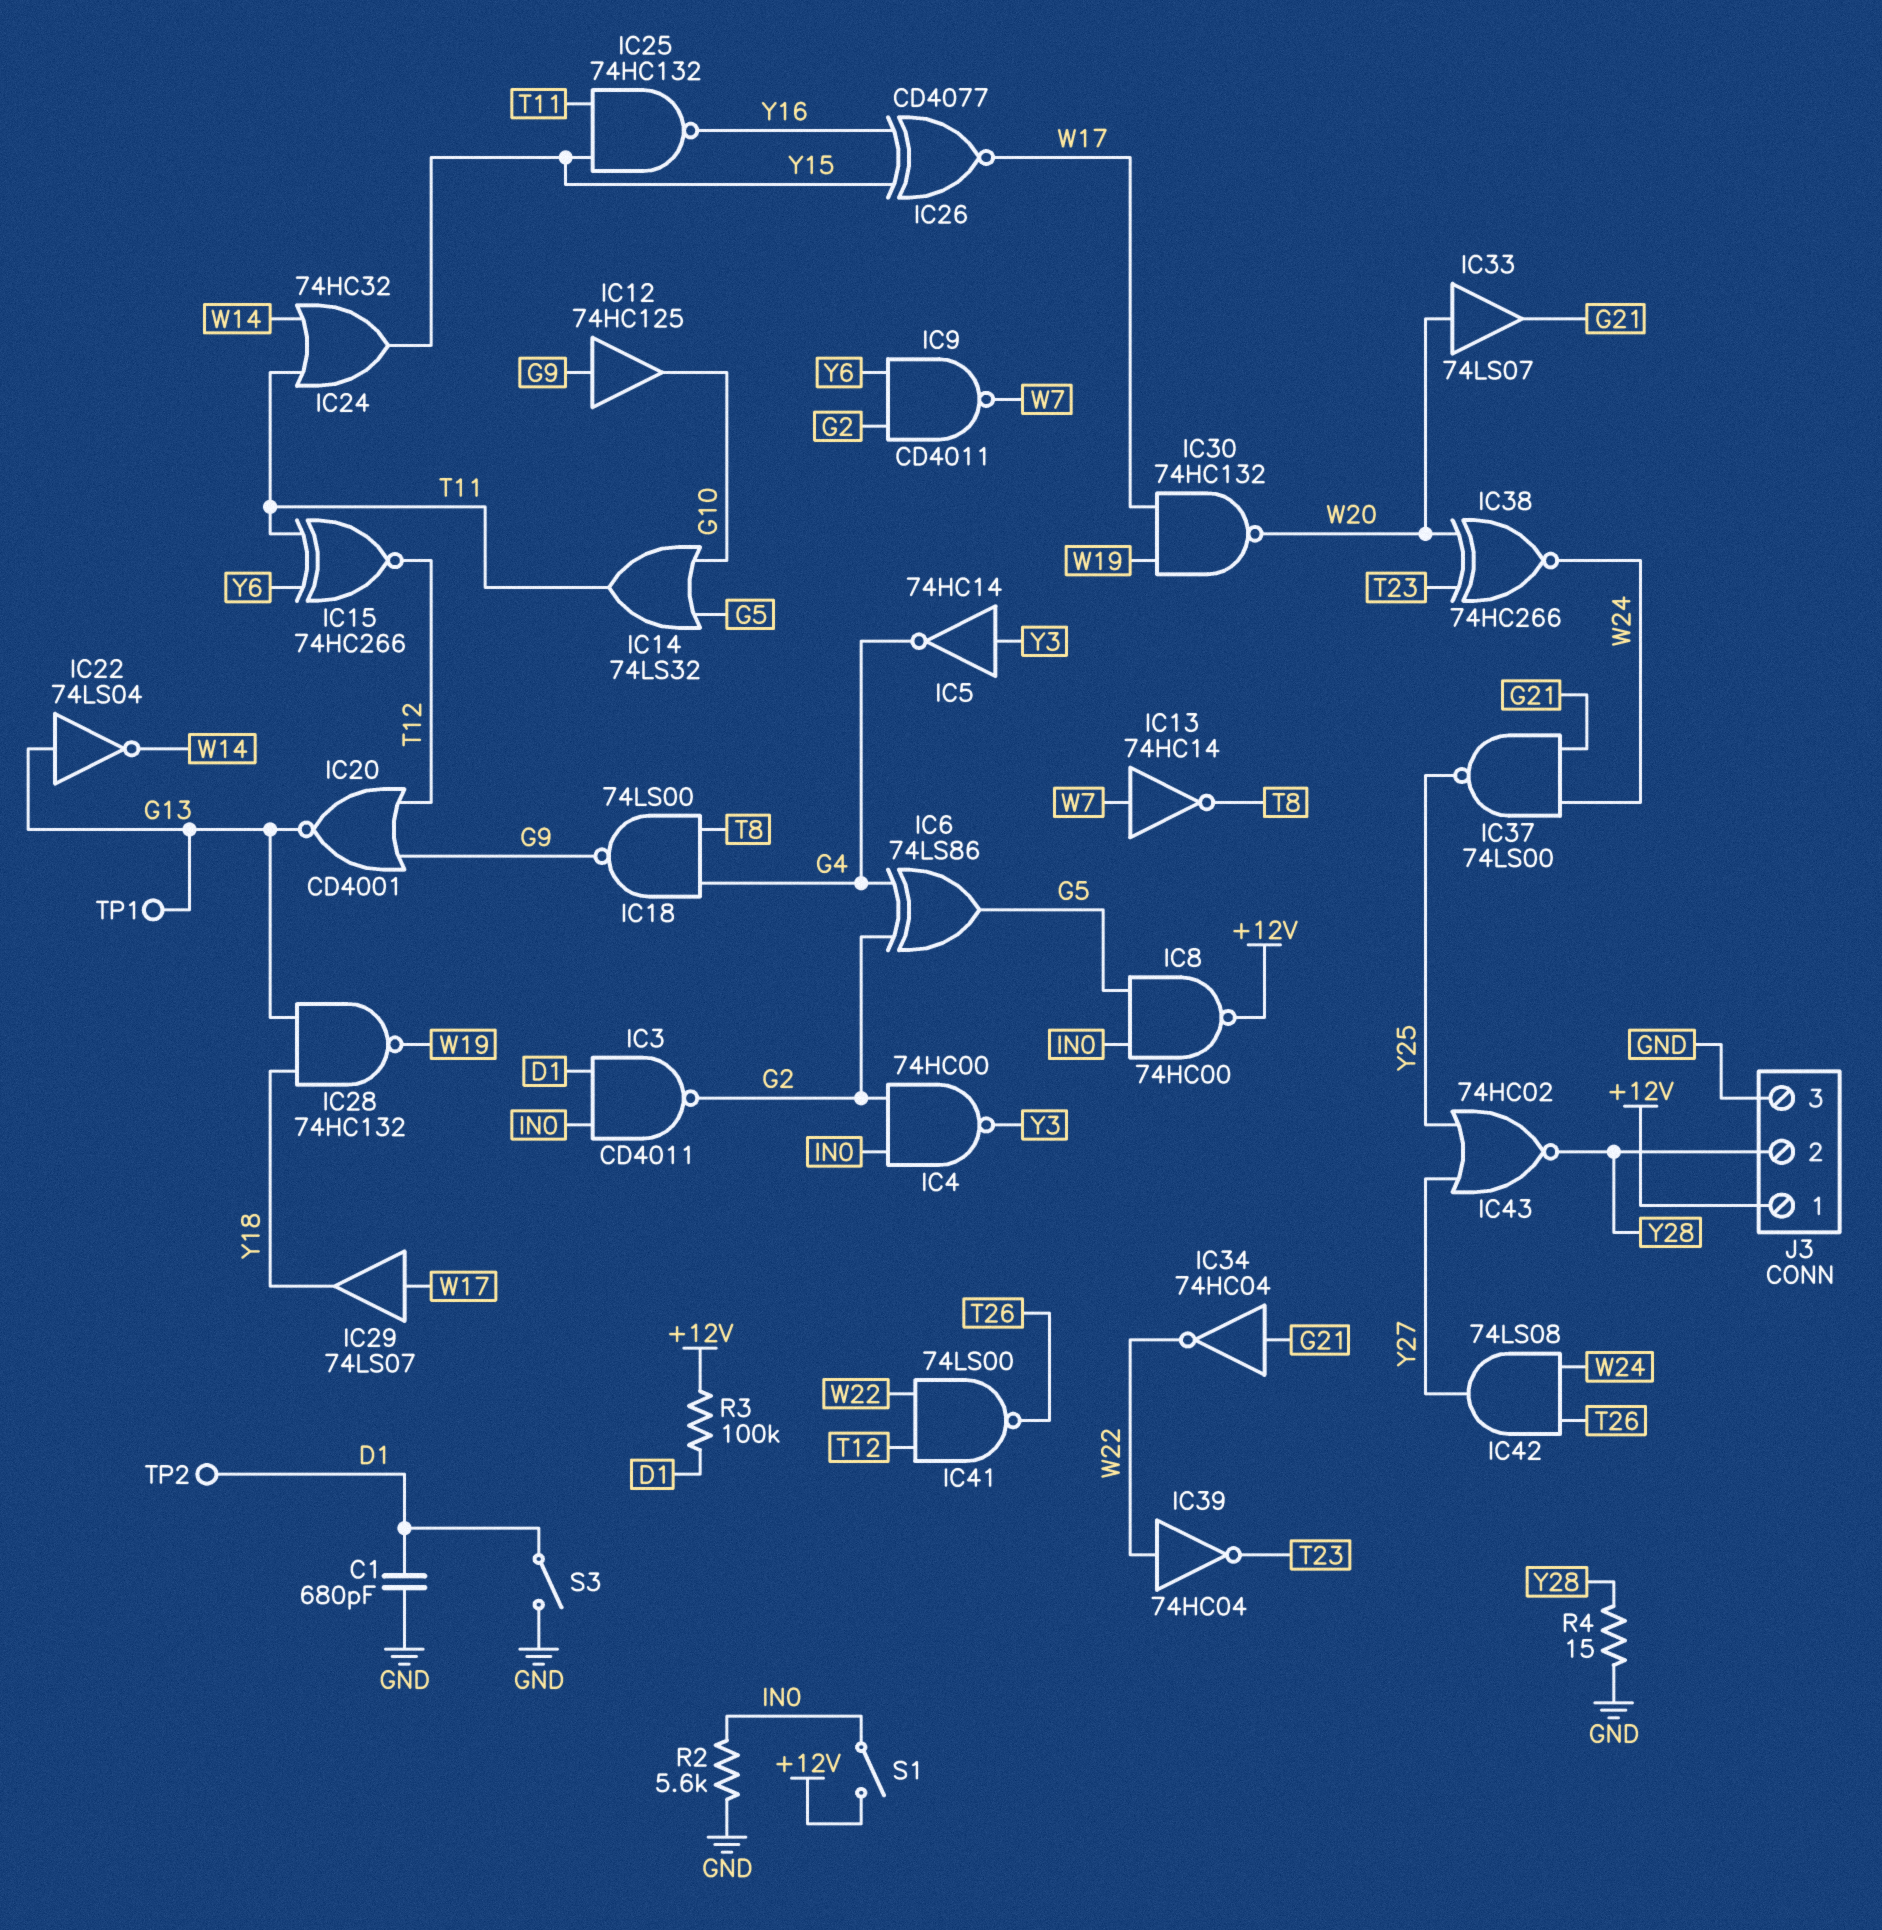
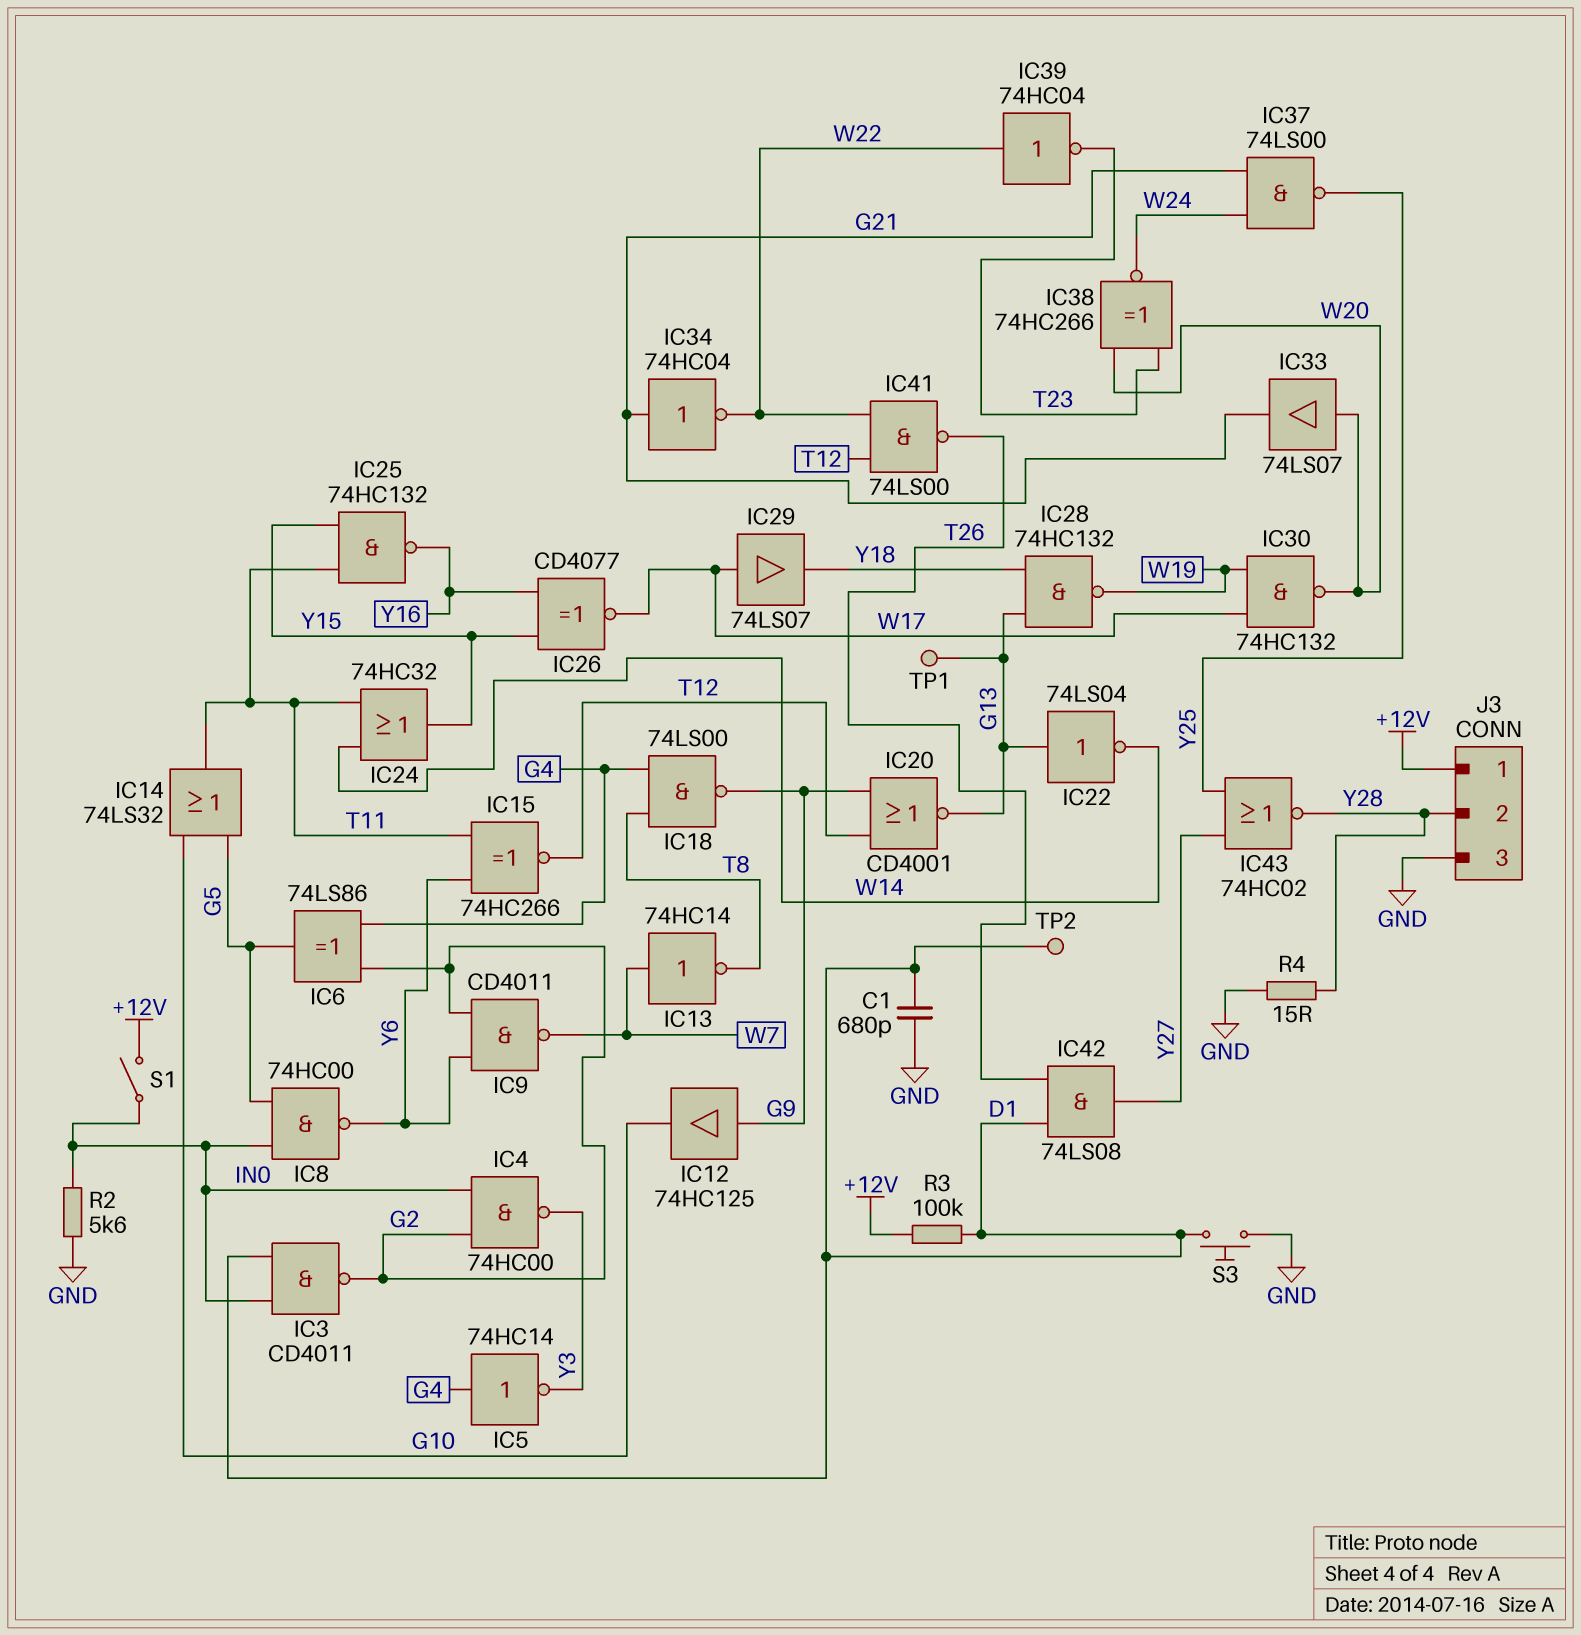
IC5: NOT 74HC14 (in Y3, out G4) -> NOT 74HC14 (in G4, out Y3)
IC8: NAND 74HC00 (in G5, in IN0, out +12V) -> NAND 74HC00 (in G5, in IN0, out Y6)
IC42: AND 74LS08 (in T26, in W24, out Y27) -> AND 74LS08 (in D1, in T26, out Y27)
S3: switch (D1, GND) -> button (D1, GND)

